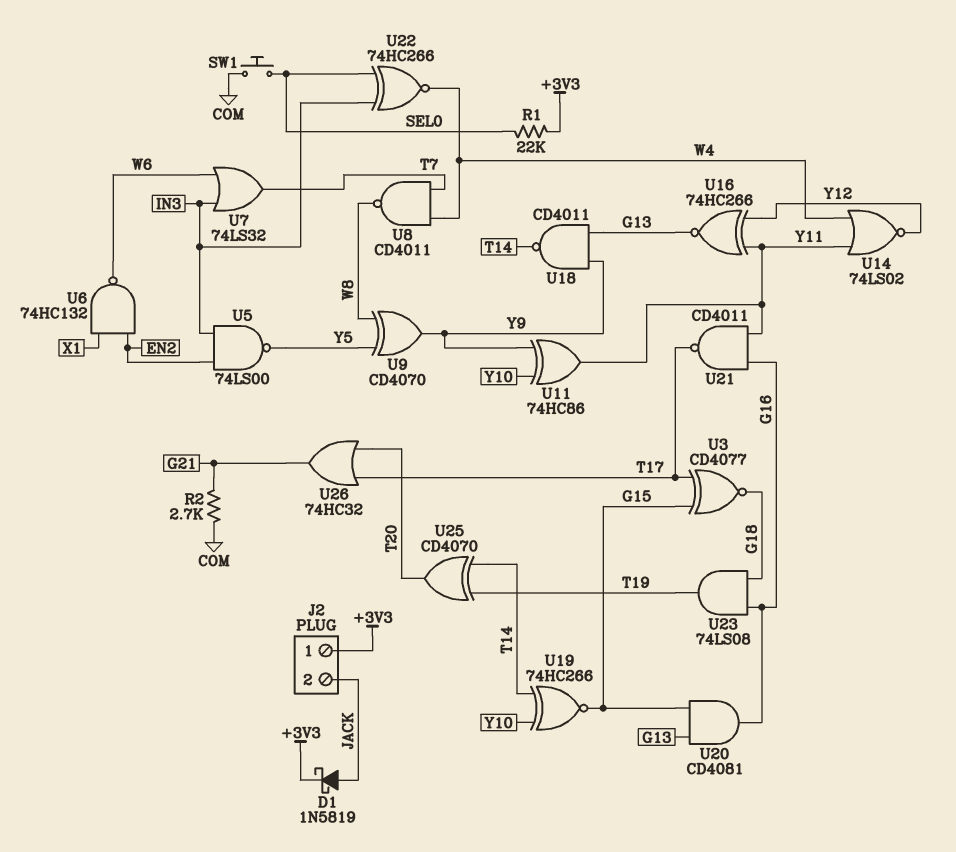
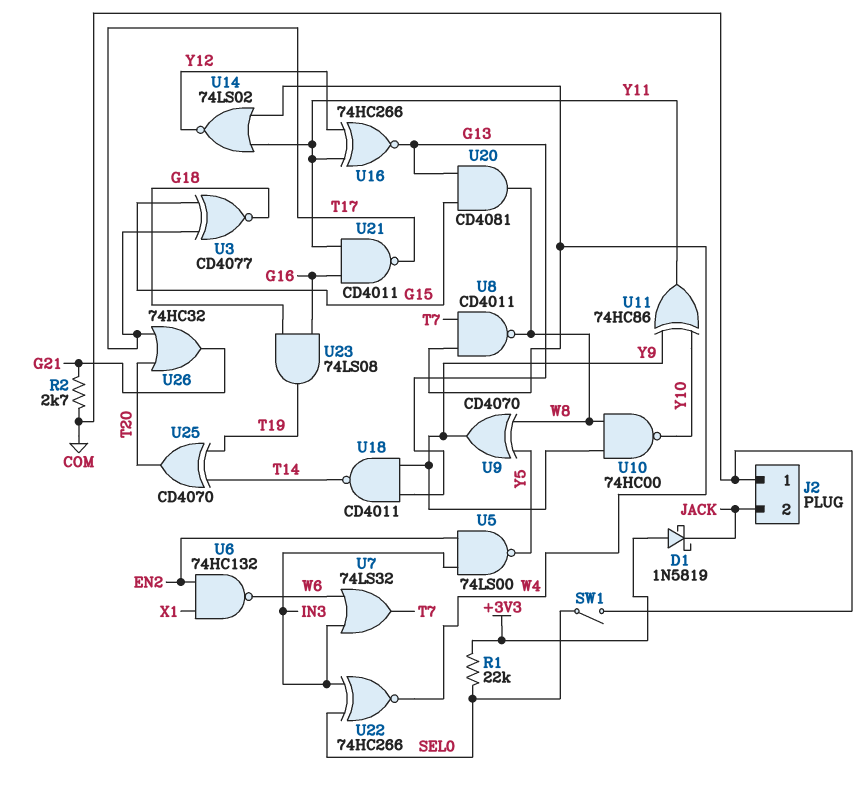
D1: schottky 1N5819 (A JACK, K +3V3) -> schottky 1N5819 (A +3V3, K JACK)
J2 pin 1: +3V3 -> COM
SW1: button (COM, SEL0) -> switch (COM, SEL0)
U10: none -> NAND 74HC00 (in W8, in Y9, out Y10)
U19: XNOR 74HC266 (in T14, in Y10, out G15) -> none
U20: AND CD4081 (in G13, in G15, out G16) -> AND CD4081 (in G13, in G15, out W8)

